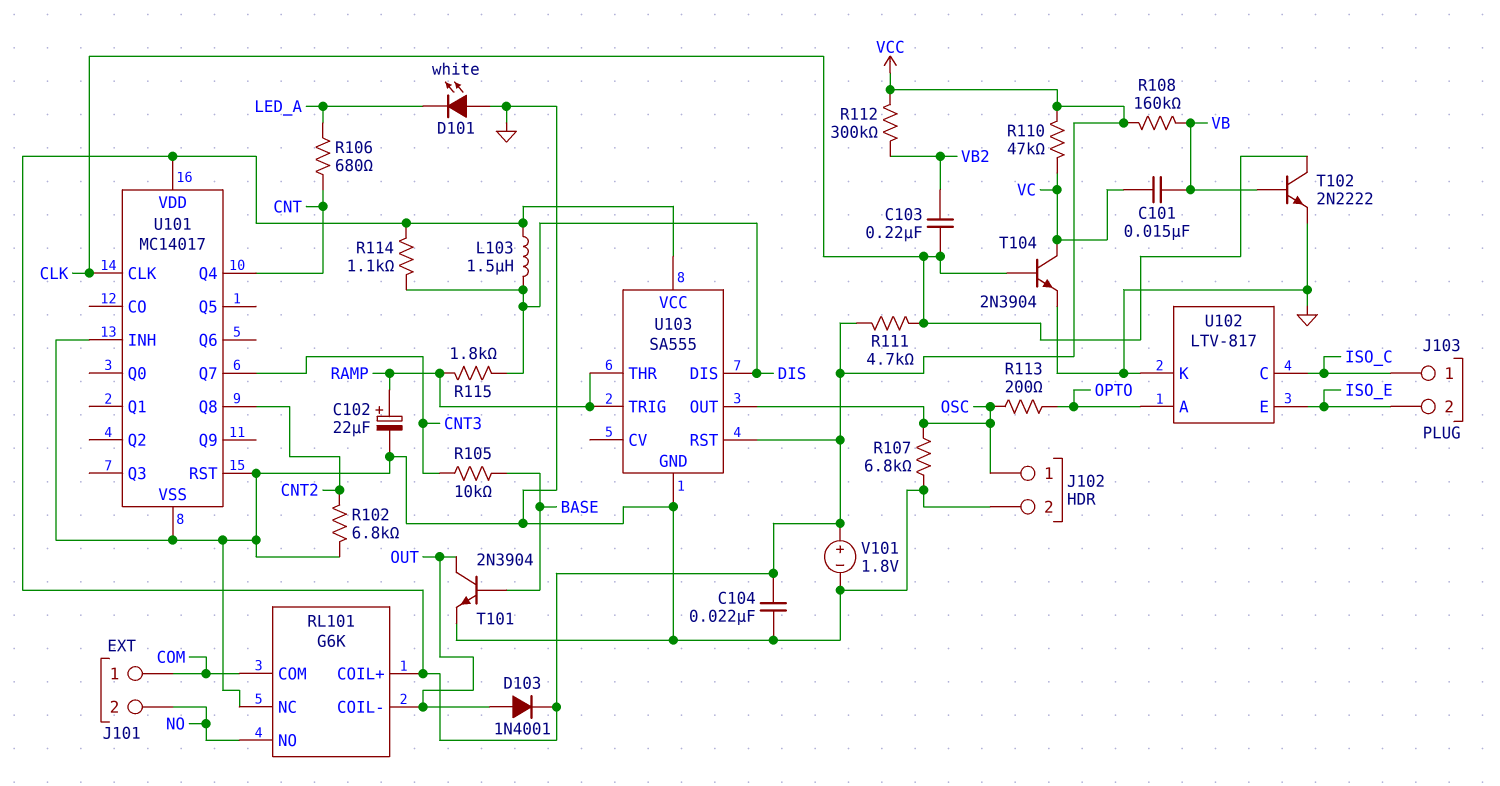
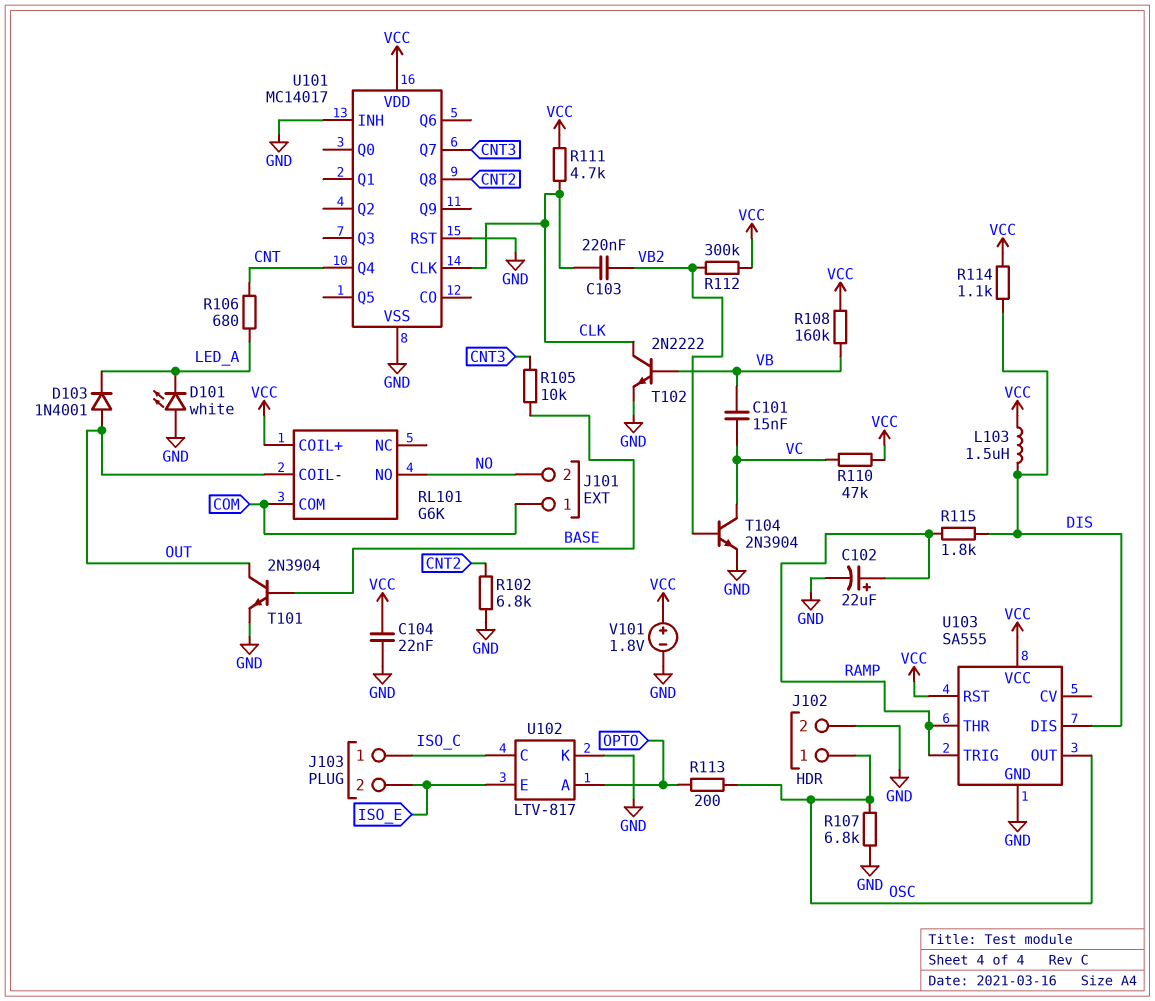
D103: diode 1N4001 (A OUT, K VCC) -> diode 1N4001 (A OUT, K LED_A)
RL101 pin NC: GND -> none
T104: NPN 2N3904 (B CLK, C VC, E GND) -> NPN 2N3904 (B VB2, C VC, E GND)

